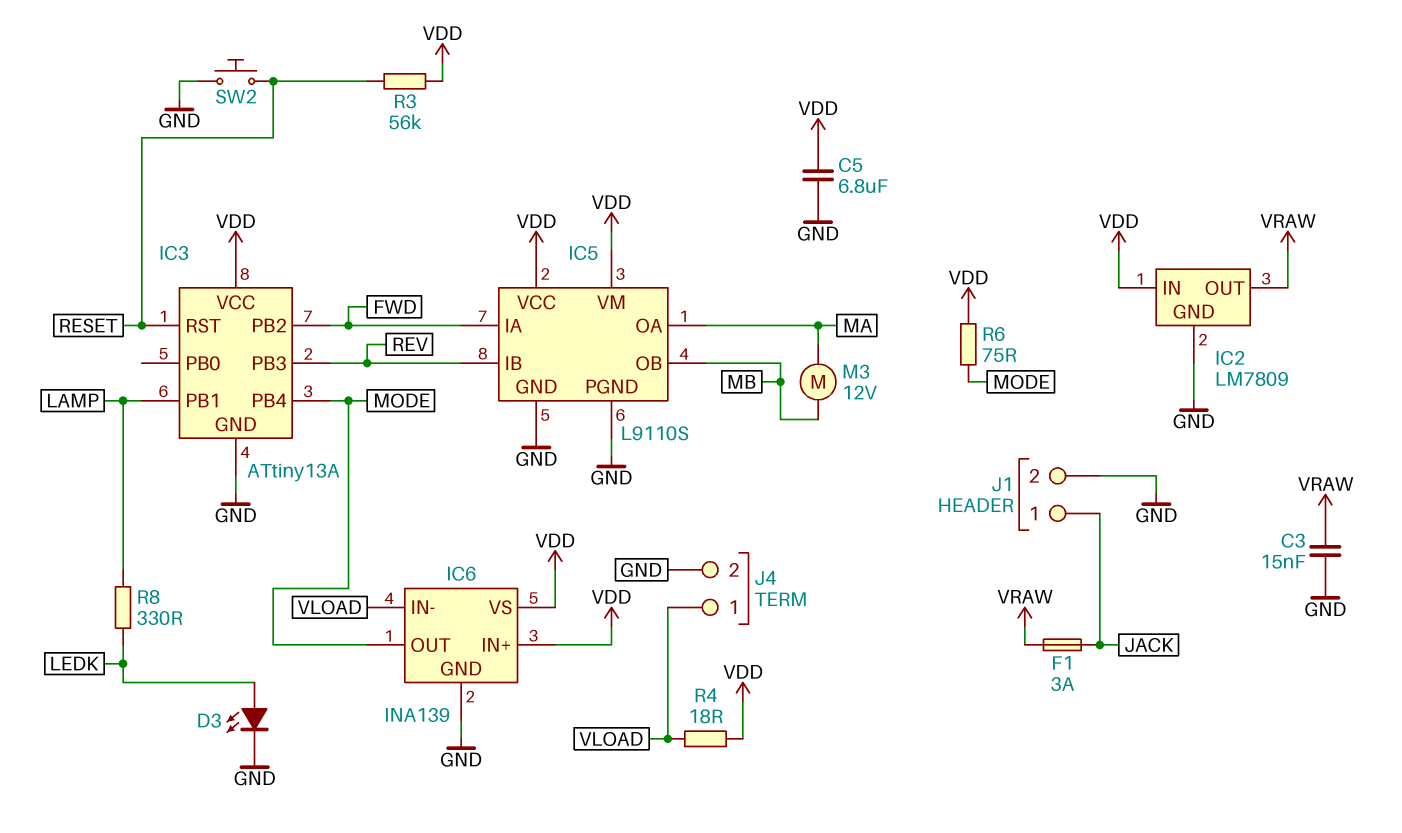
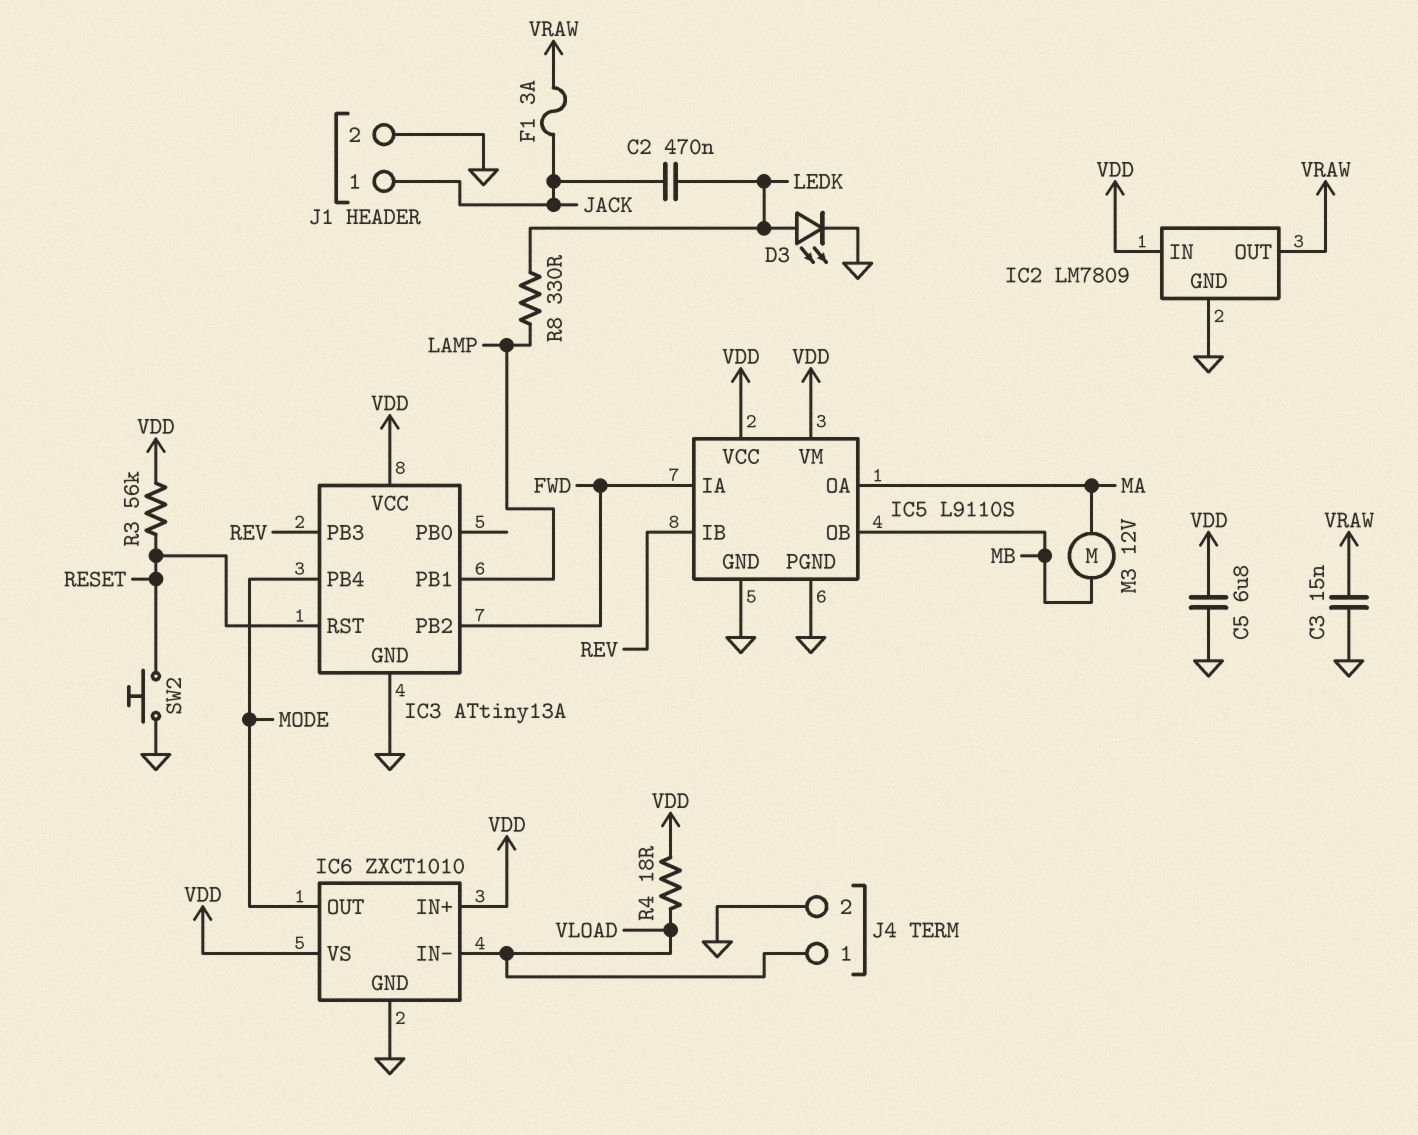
C2: none -> 470nF (JACK, LEDK)
IC6: INA139 -> ZXCT1010
R6: 75 (MODE, VDD) -> none

